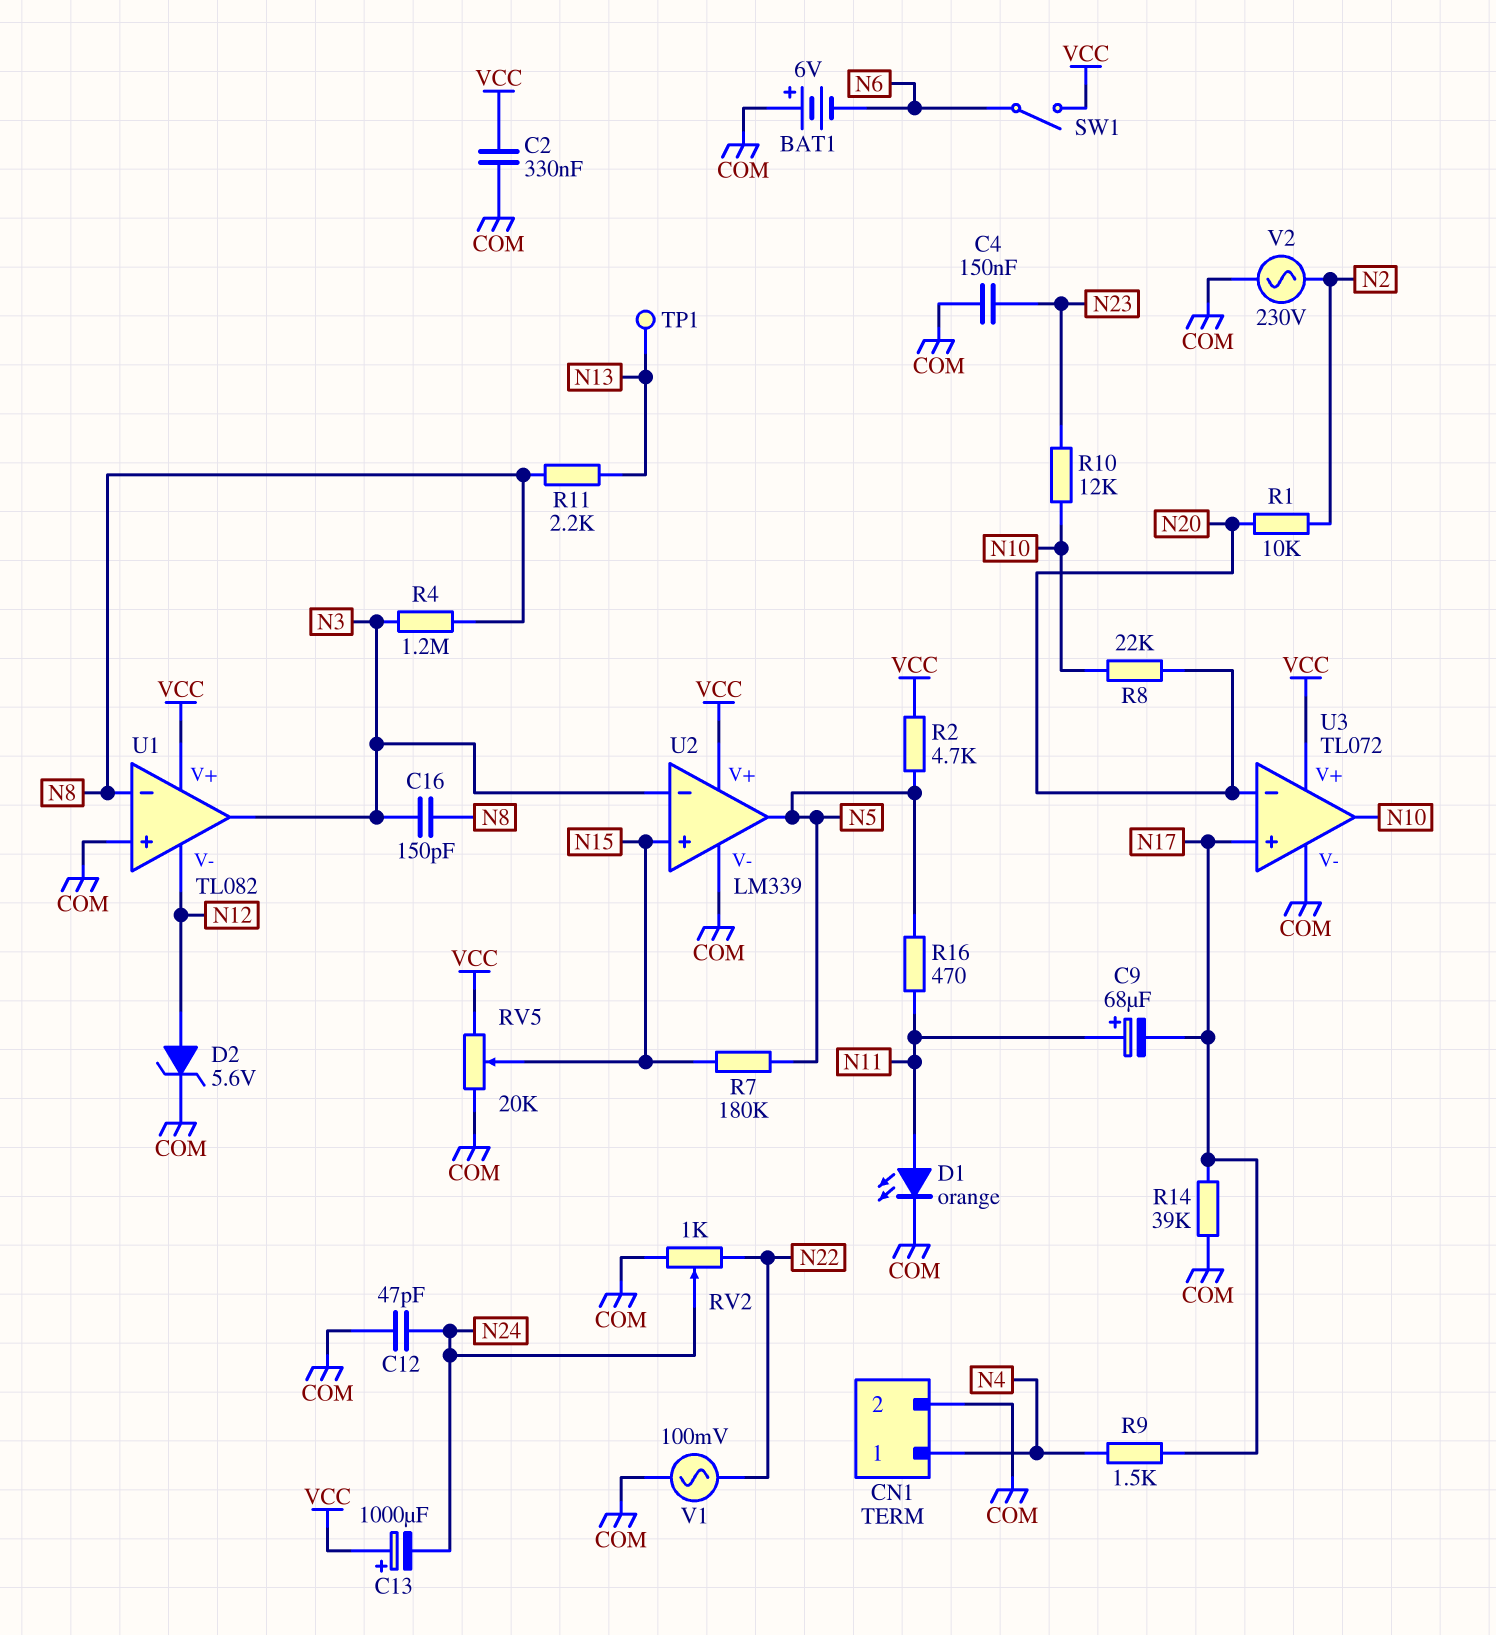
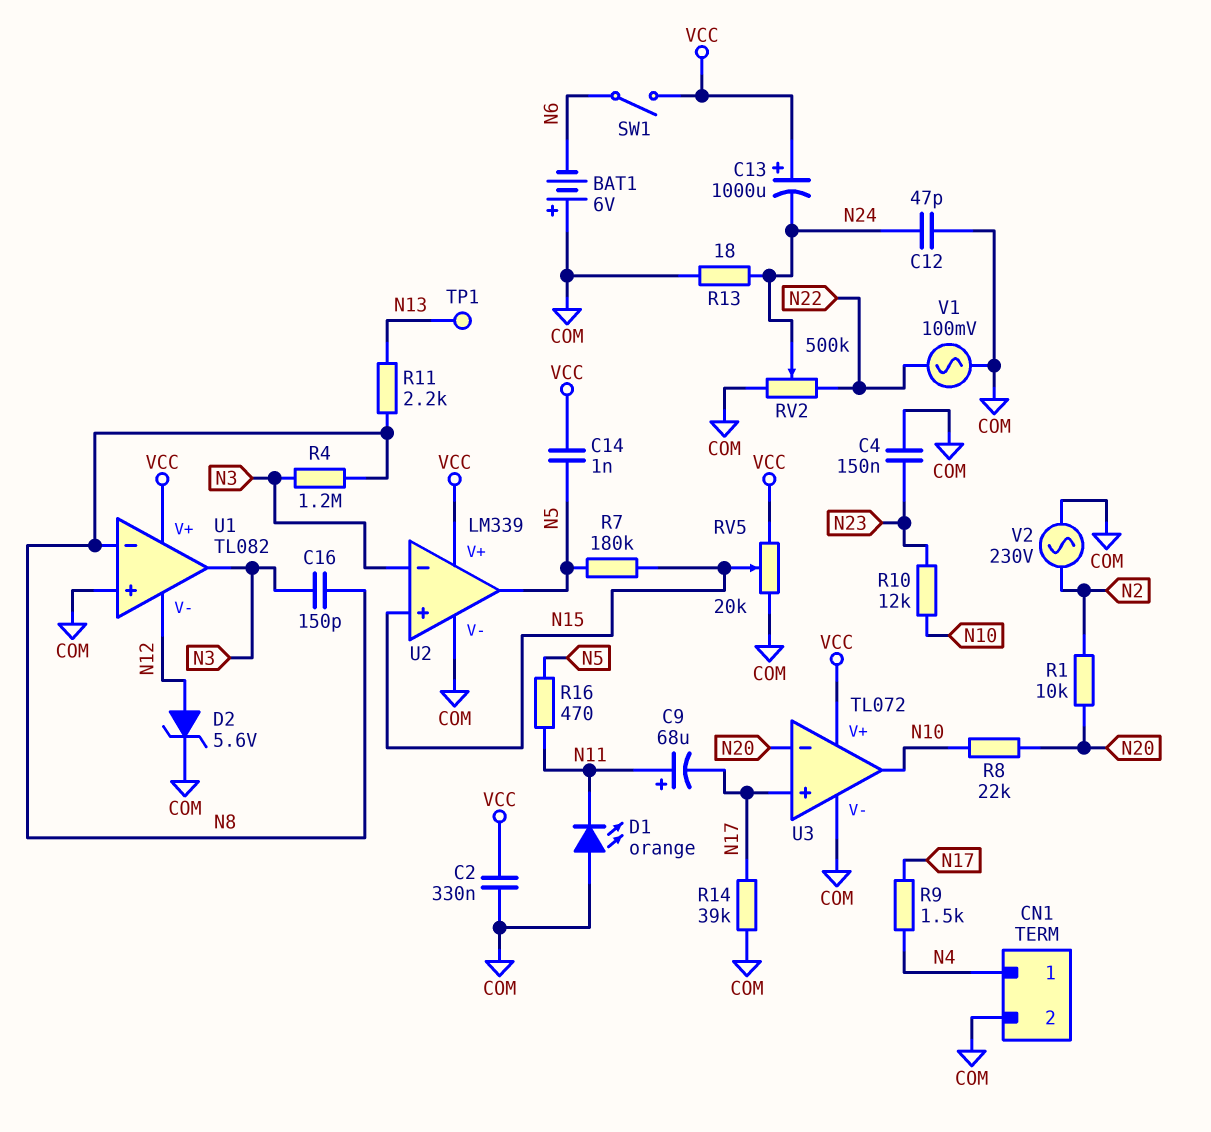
C14: none -> 1nF (N5, VCC)
D1: LED orange (A N11, K COM) -> LED orange (A COM, K N11)
R2: 4.7k (N5, VCC) -> none
R13: none -> 18 (COM, N24)
RV2: 1k (COM, N22, wiper N24) -> 500k (COM, N22, wiper N24)

